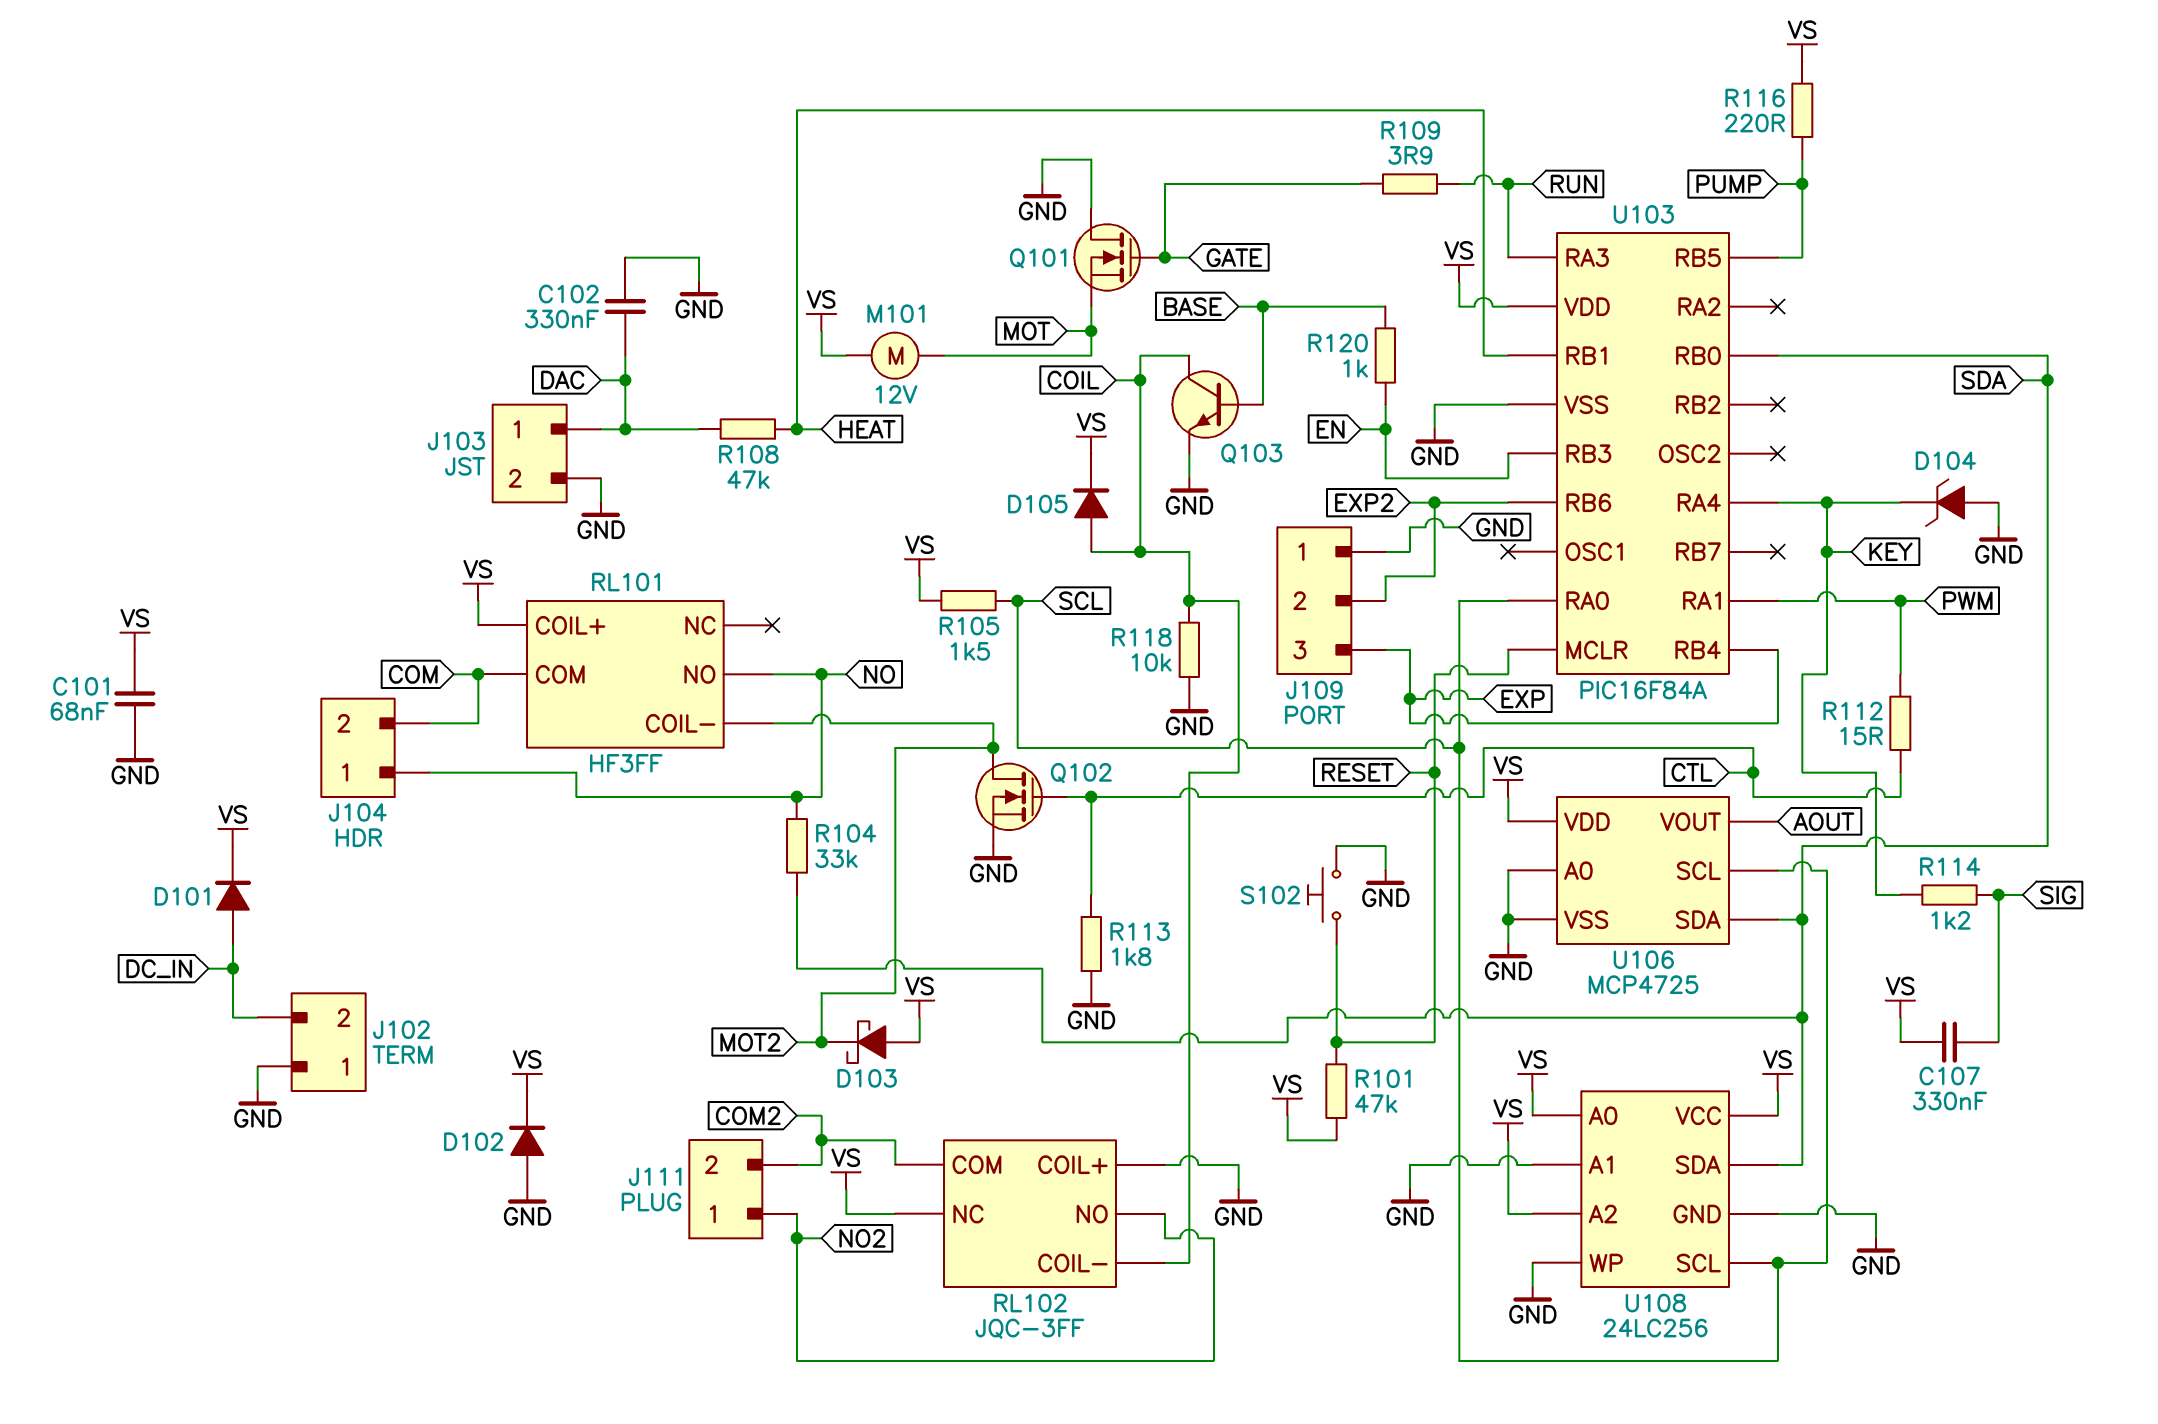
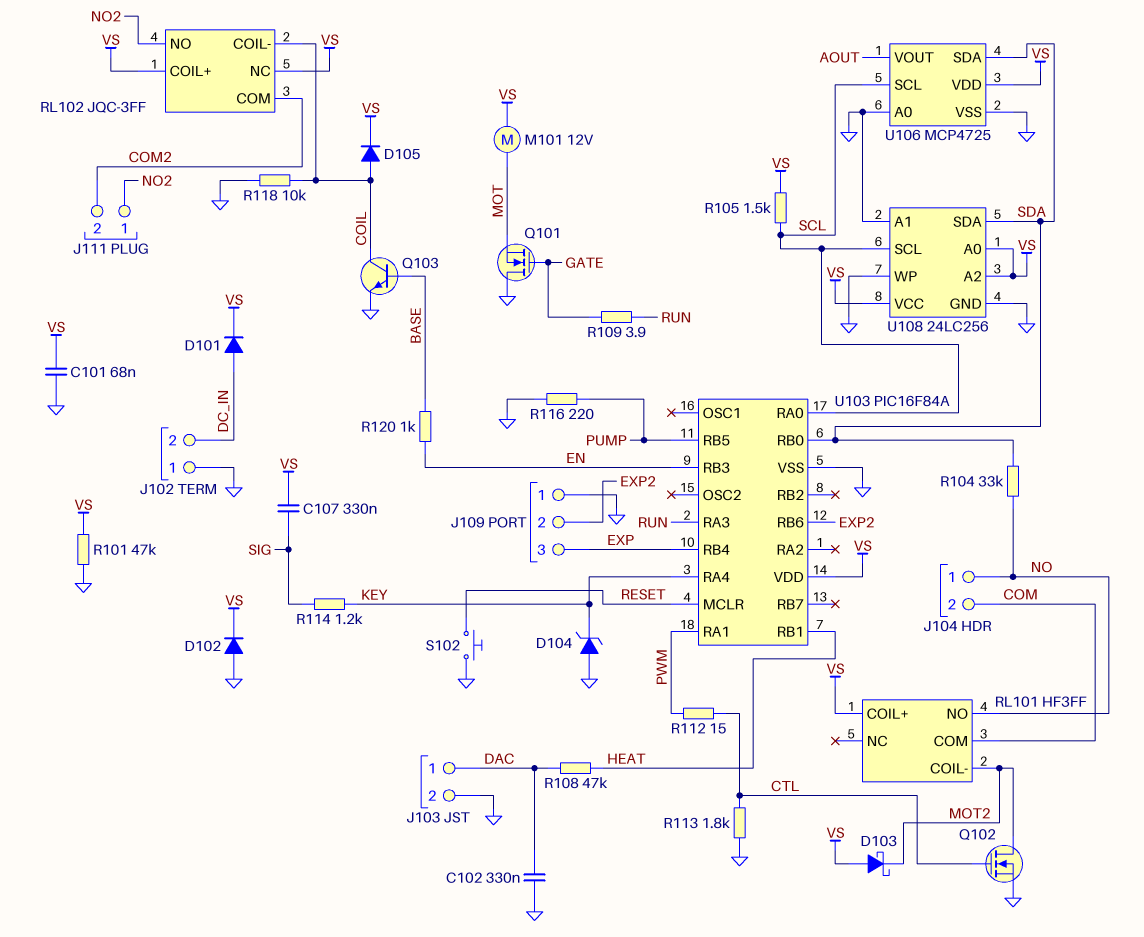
R101: 47k (RESET, VS) -> 47k (GND, VS)
R116: 220 (PUMP, VS) -> 220 (GND, PUMP)
RL102 pin COIL+: GND -> VS

